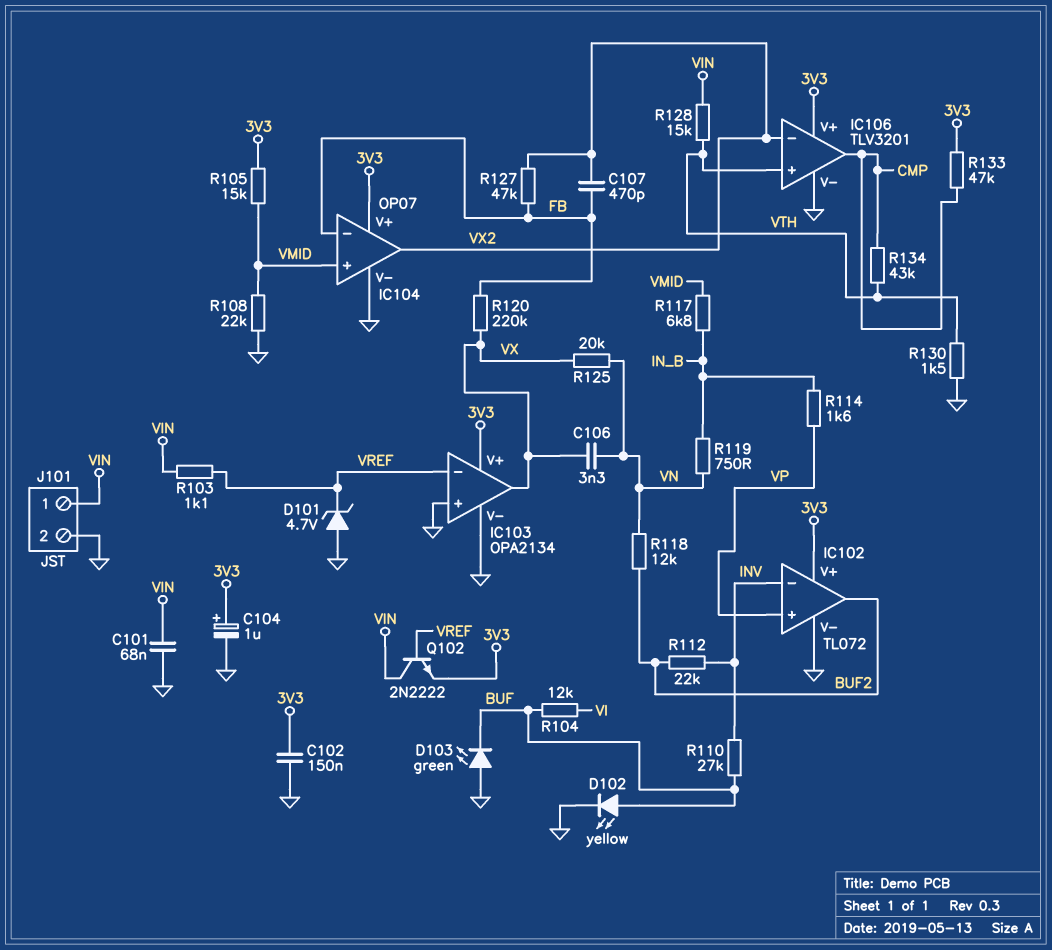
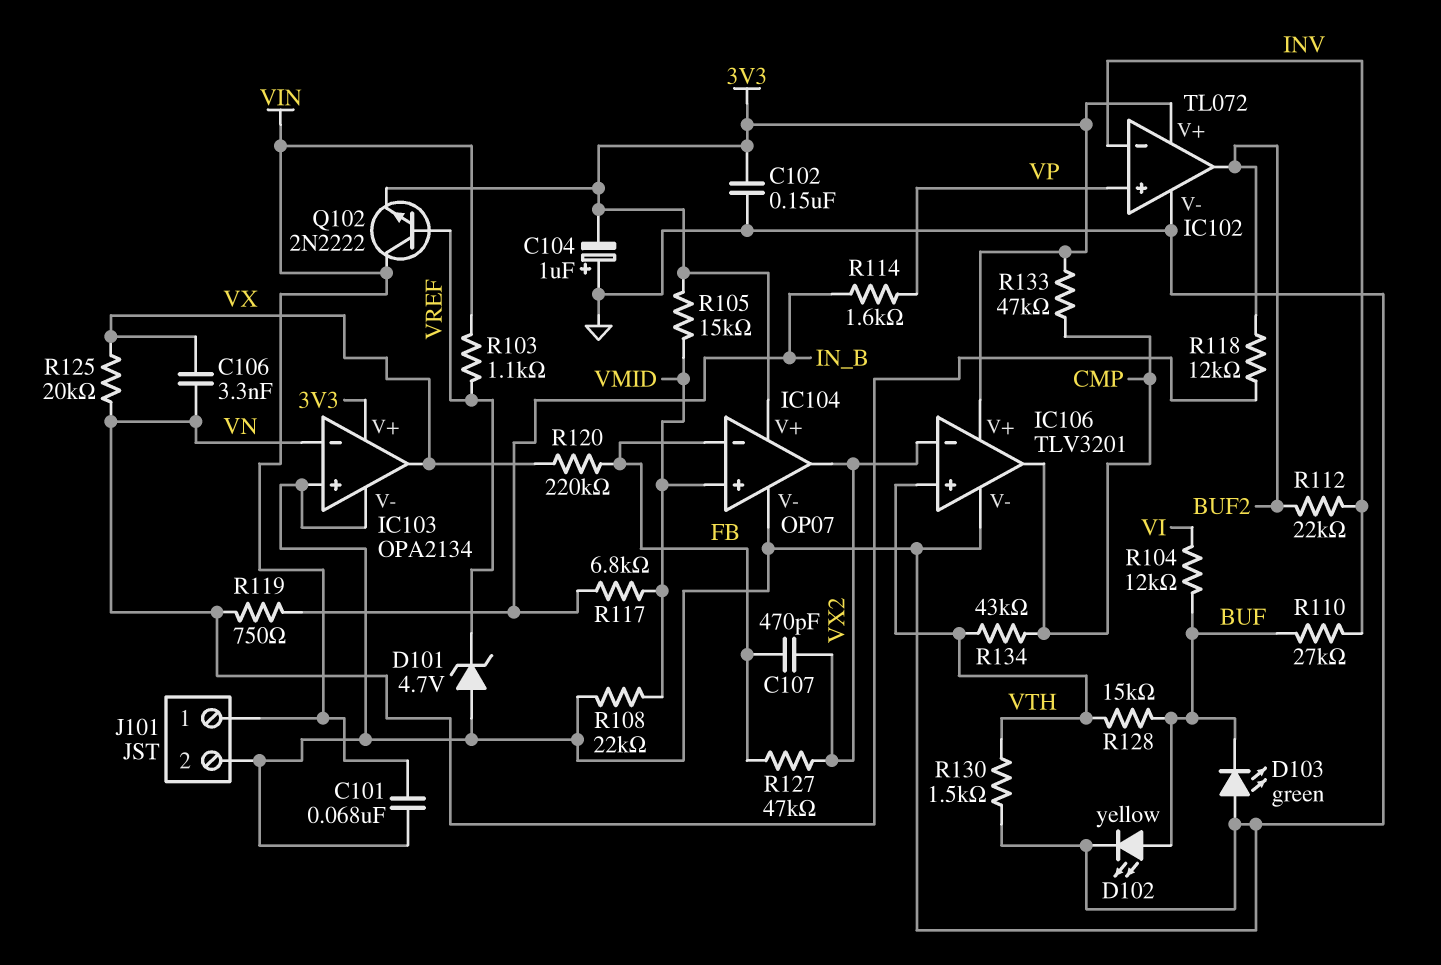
C104: 1uF (plus 3V3, minus GND) -> 1uF (plus GND, minus 3V3)
IC103 pin in-: VREF -> VN
R128: 15k (VIN, VTH) -> 15k (BUF, VTH)

